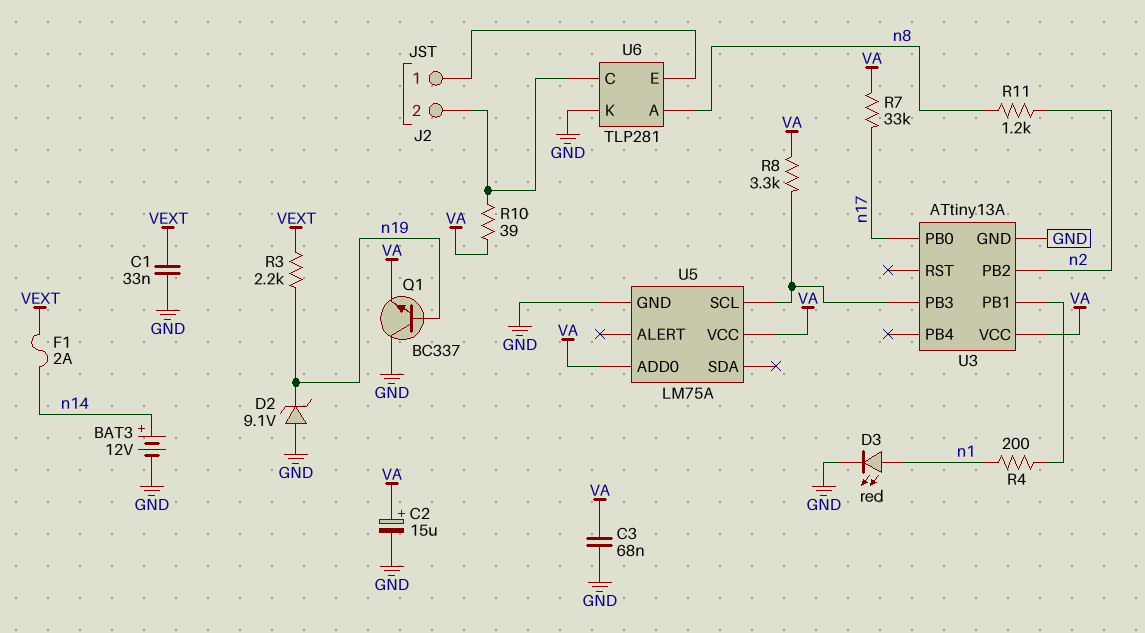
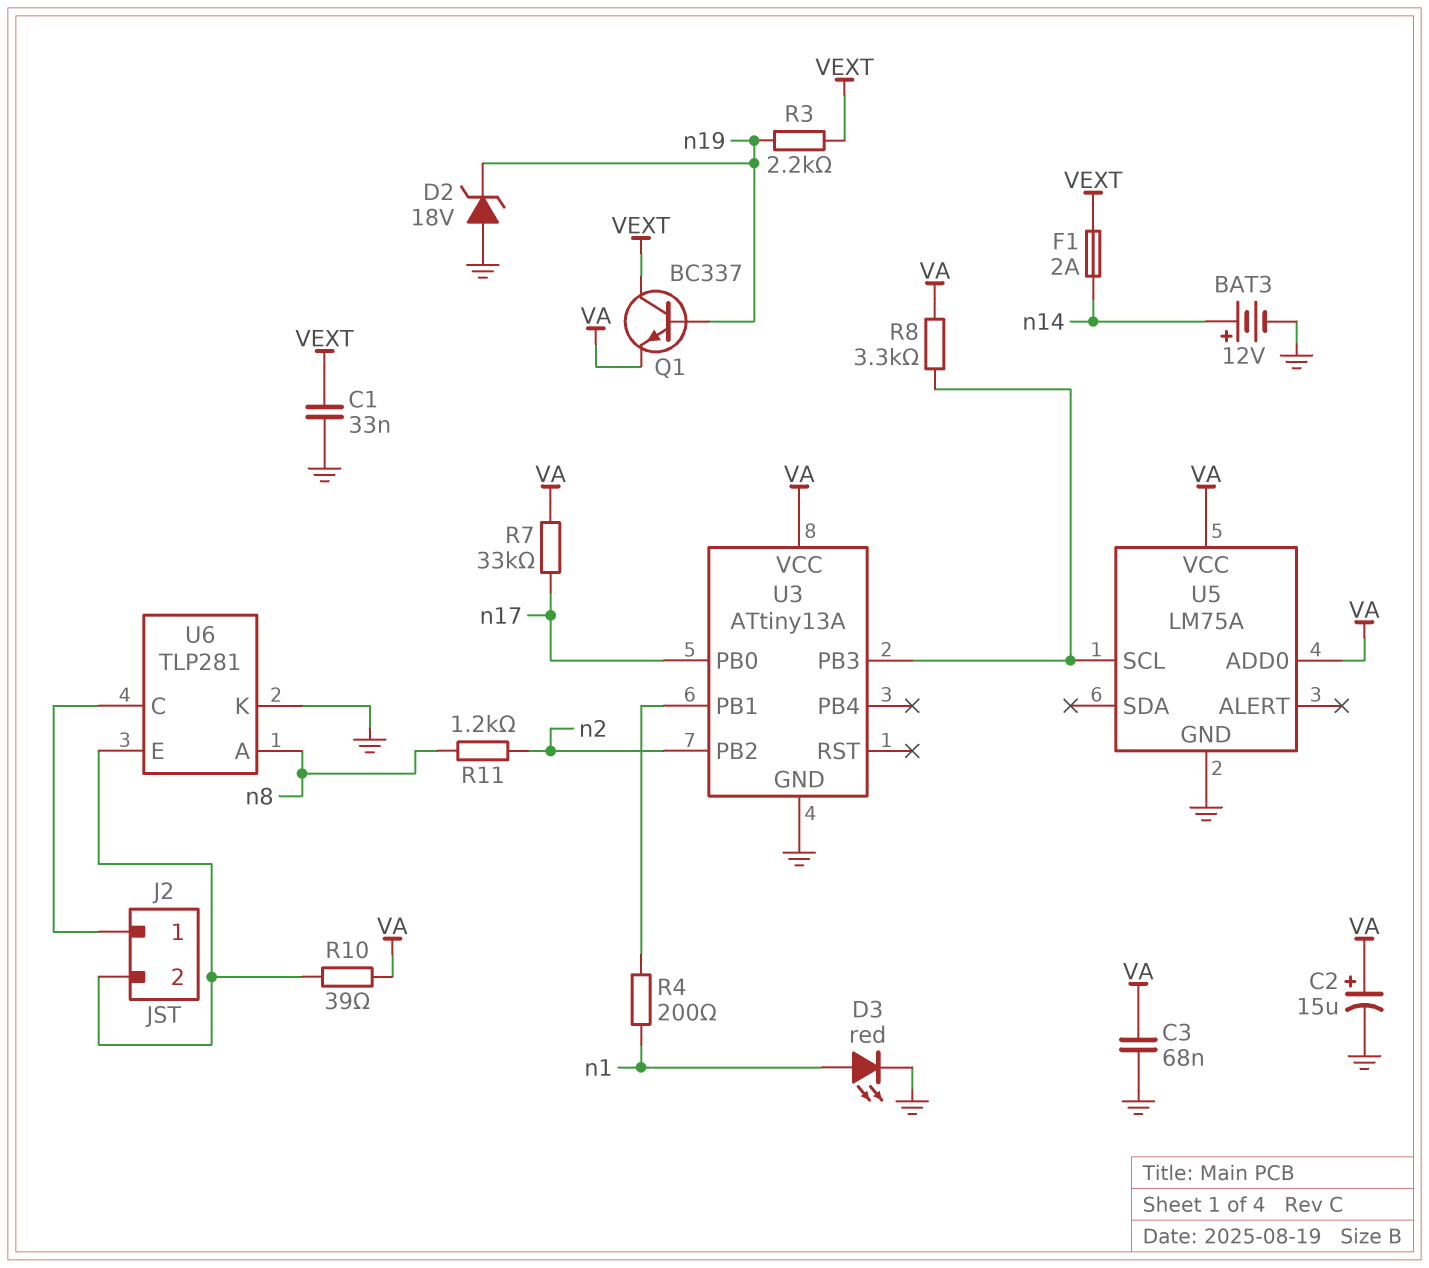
D2: zener 9.1V (A GND, K n19) -> zener 18V (A GND, K n19)
Q1: NPN BC337 (B n19, C GND, E VA) -> NPN BC337 (B n19, C VEXT, E VA)
U6 pin C: J2/2 -> J2/1
U6 pin E: J2/1 -> J2/2

